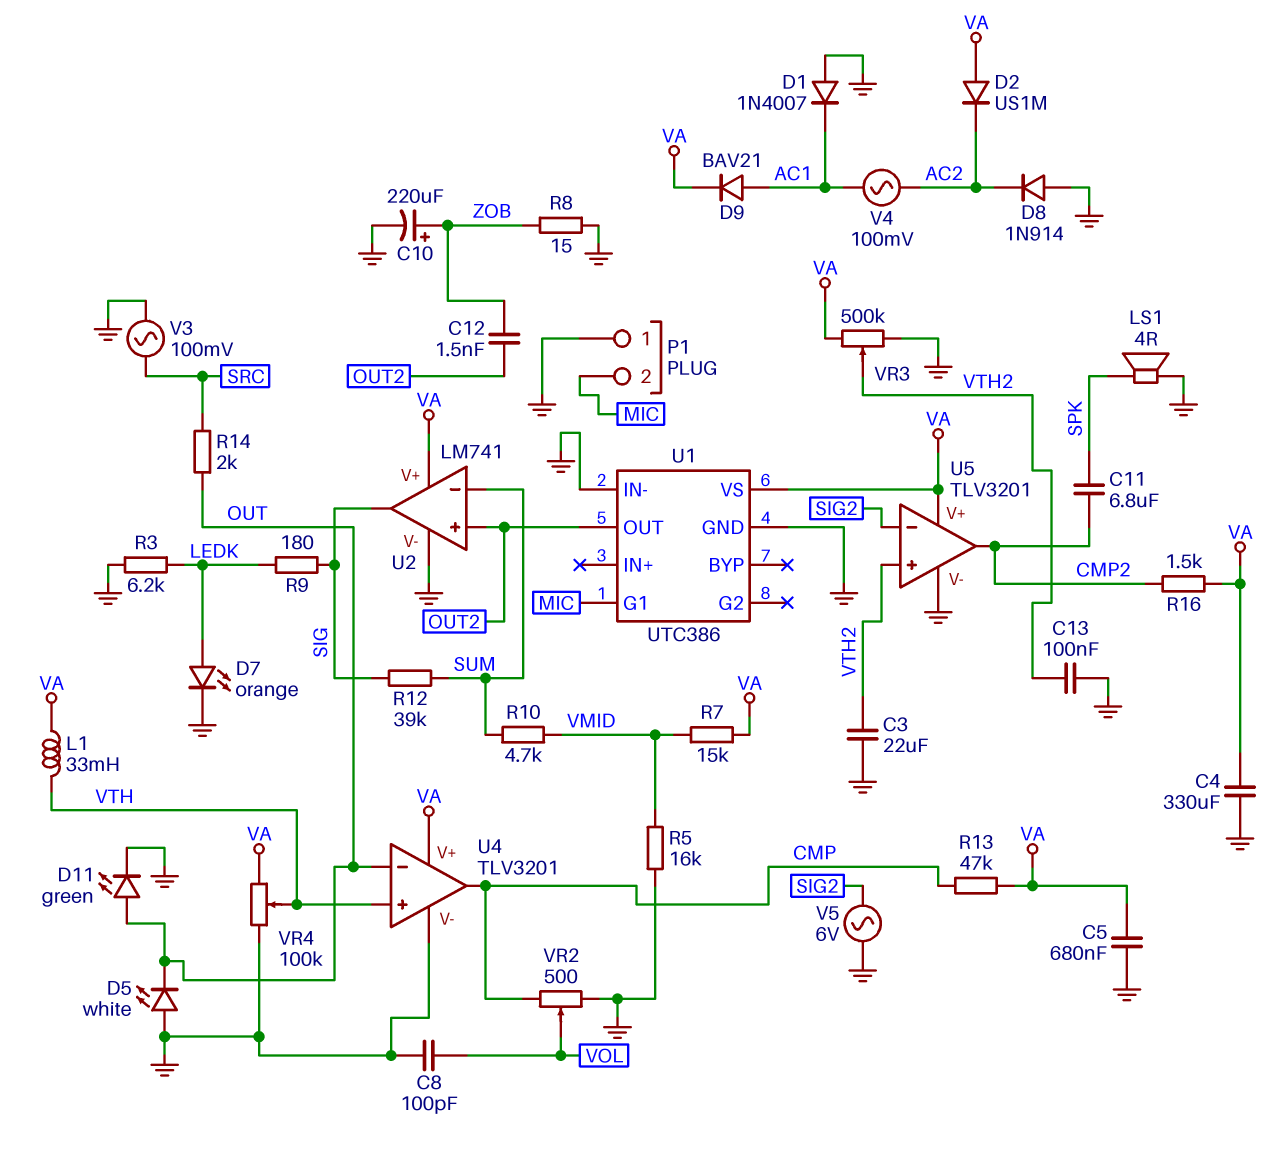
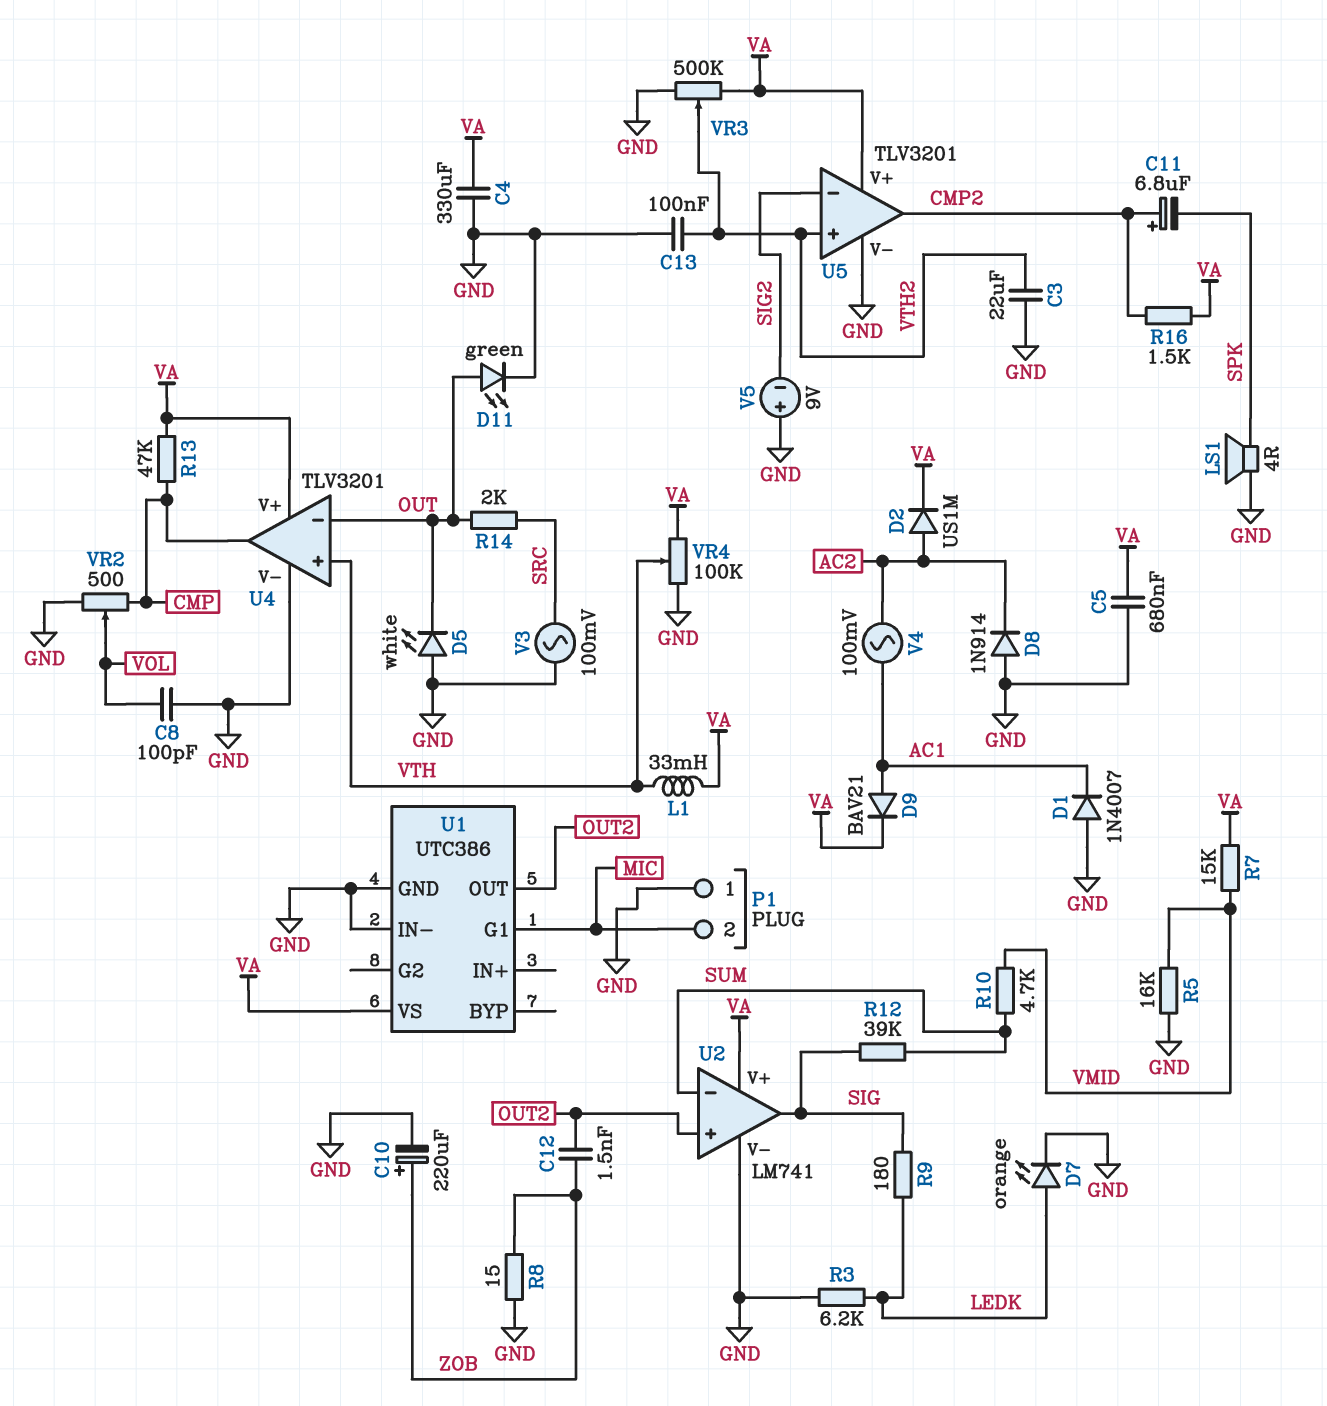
C11: 6.8uF (CMP2, SPK) -> 6.8uF (plus CMP2, minus SPK)
D2: diode US1M (A VA, K AC2) -> diode US1M (A AC2, K VA)
V5: AC 6V (GND, SIG2) -> 9V (plus GND, minus SIG2)

